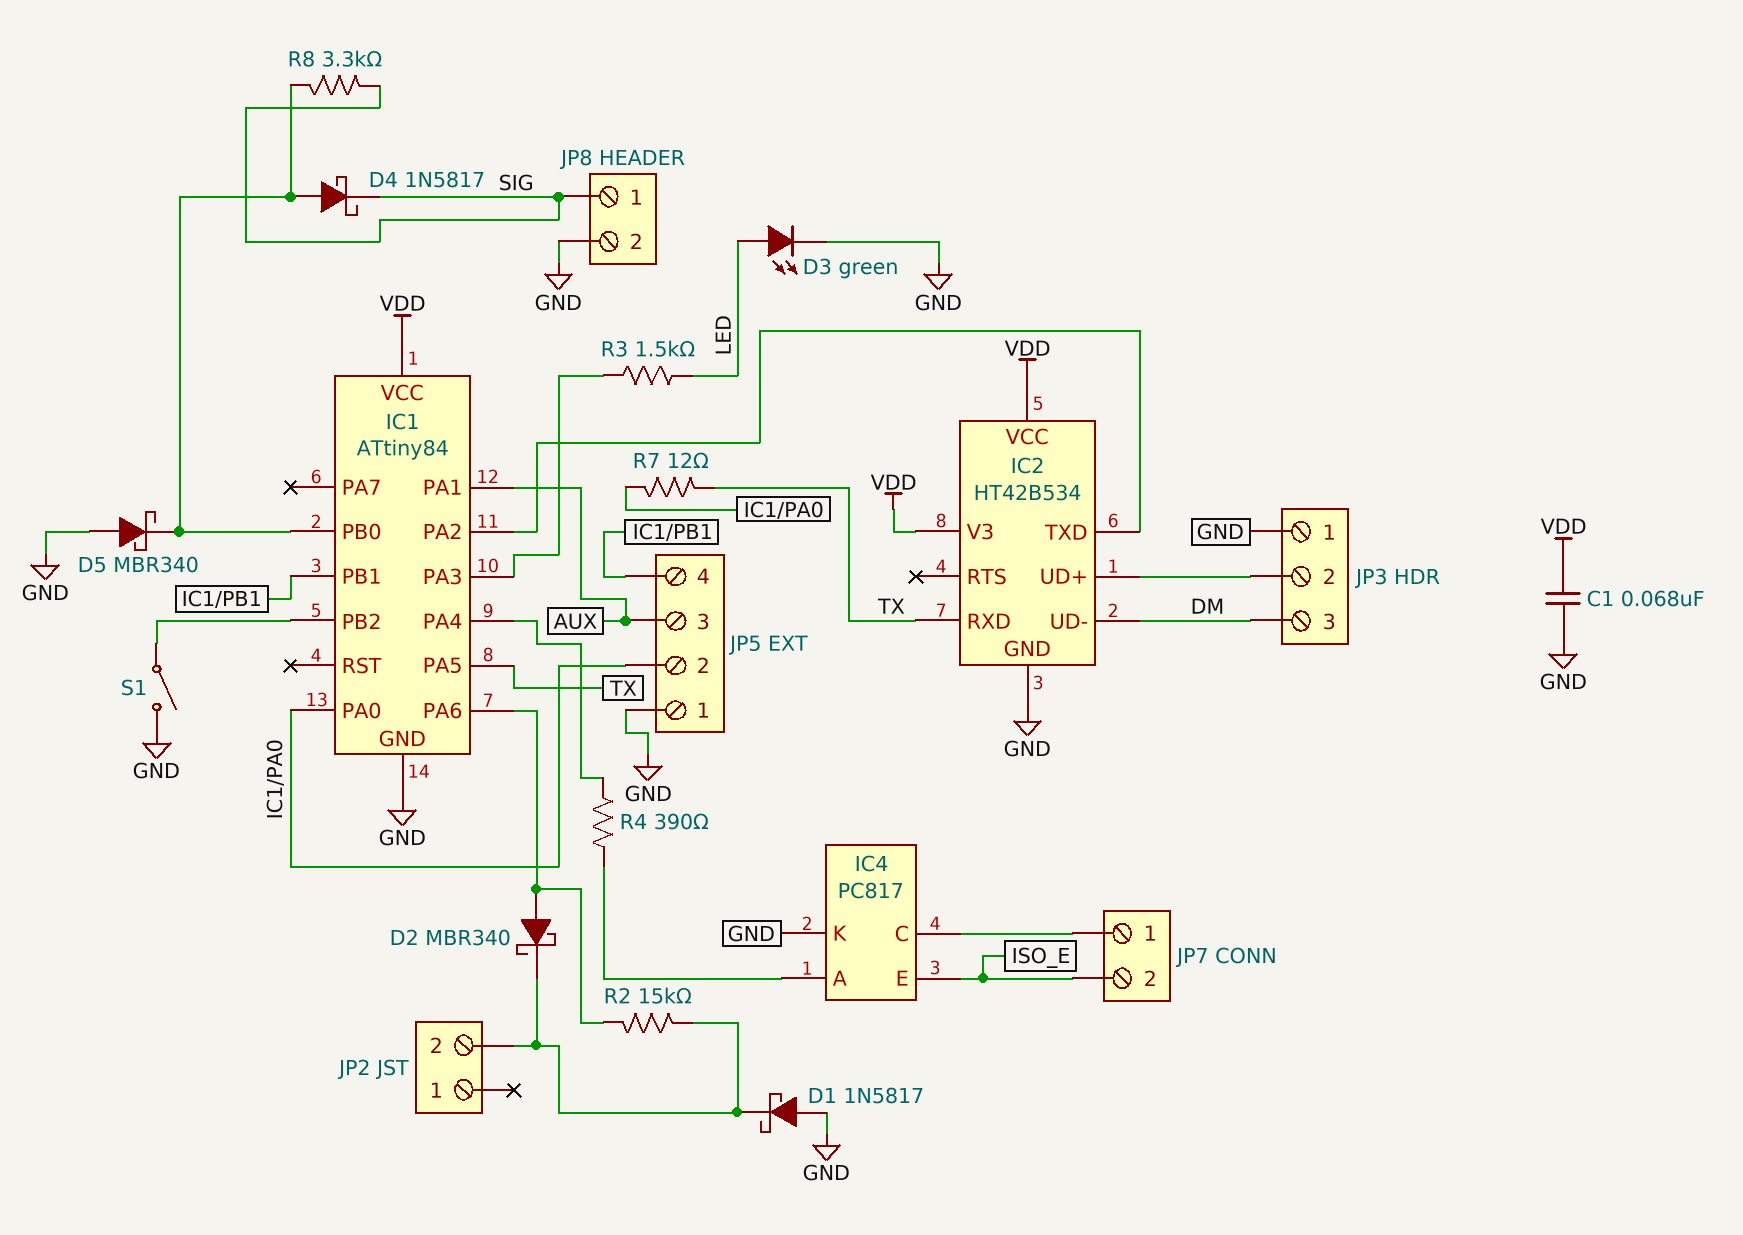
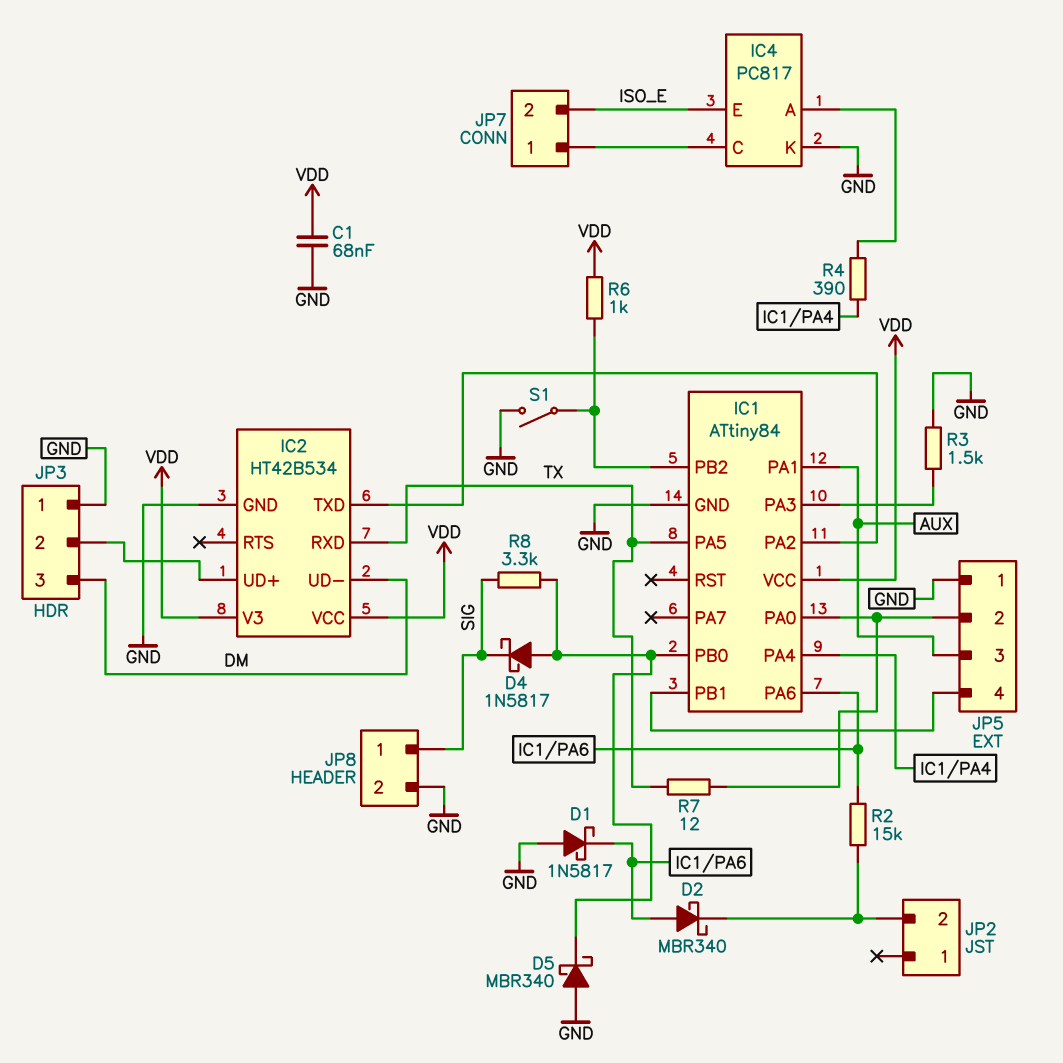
D1: schottky 1N5817 (A GND, K JP2/2) -> schottky 1N5817 (A GND, K IC1/PA6)
D3: LED green (A LED, K GND) -> none
R3: 1.5k (IC1/PA3, LED) -> 1.5k (GND, IC1/PA3)
R6: none -> 1k (IC1/PB2, VDD)

